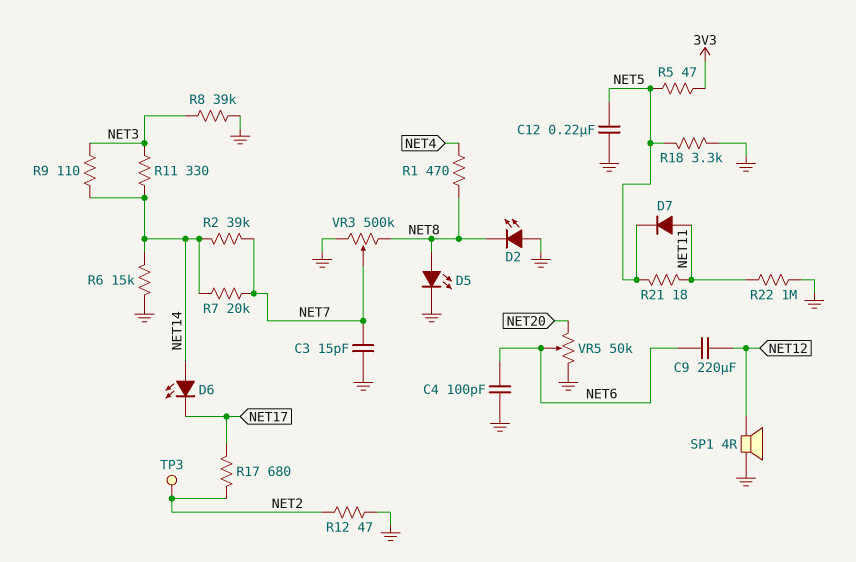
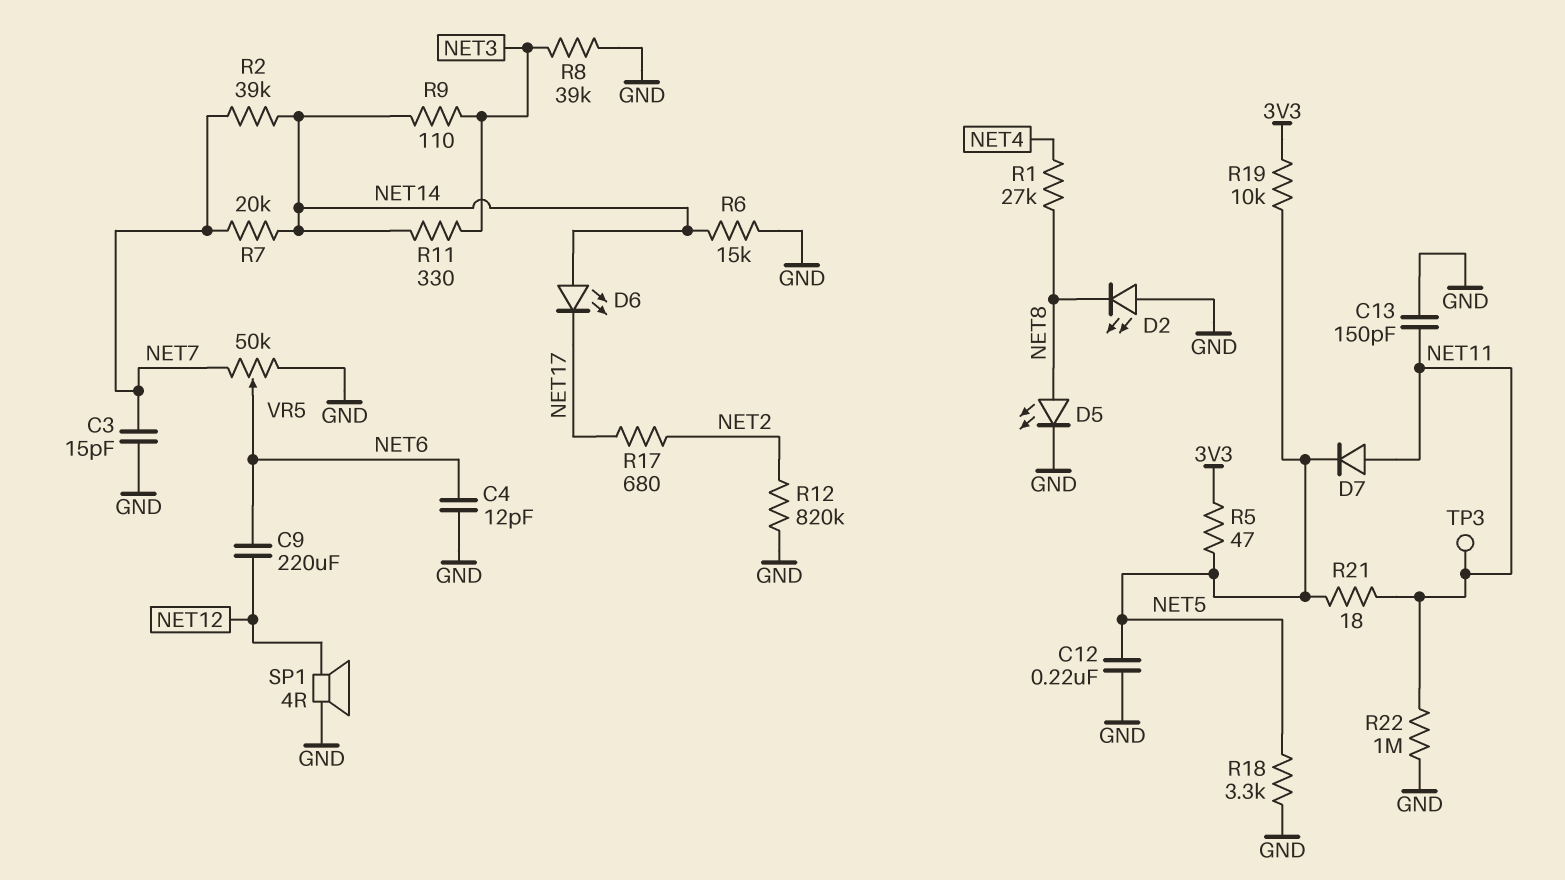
C4: 100pF (GND, NET6) -> 12pF (GND, NET6)
C13: none -> 150pF (GND, NET11)
R1: 470 (NET4, NET8) -> 27k (NET4, NET8)
R12: 47 (GND, NET2) -> 820k (GND, NET2)
R19: none -> 10k (3V3, NET5)
TP3: test point (NET2) -> test point (NET11)
VR3: 500k (GND, NET8, wiper NET7) -> none
VR5: 50k (GND, NET20, wiper NET6) -> 50k (GND, NET7, wiper NET6)

